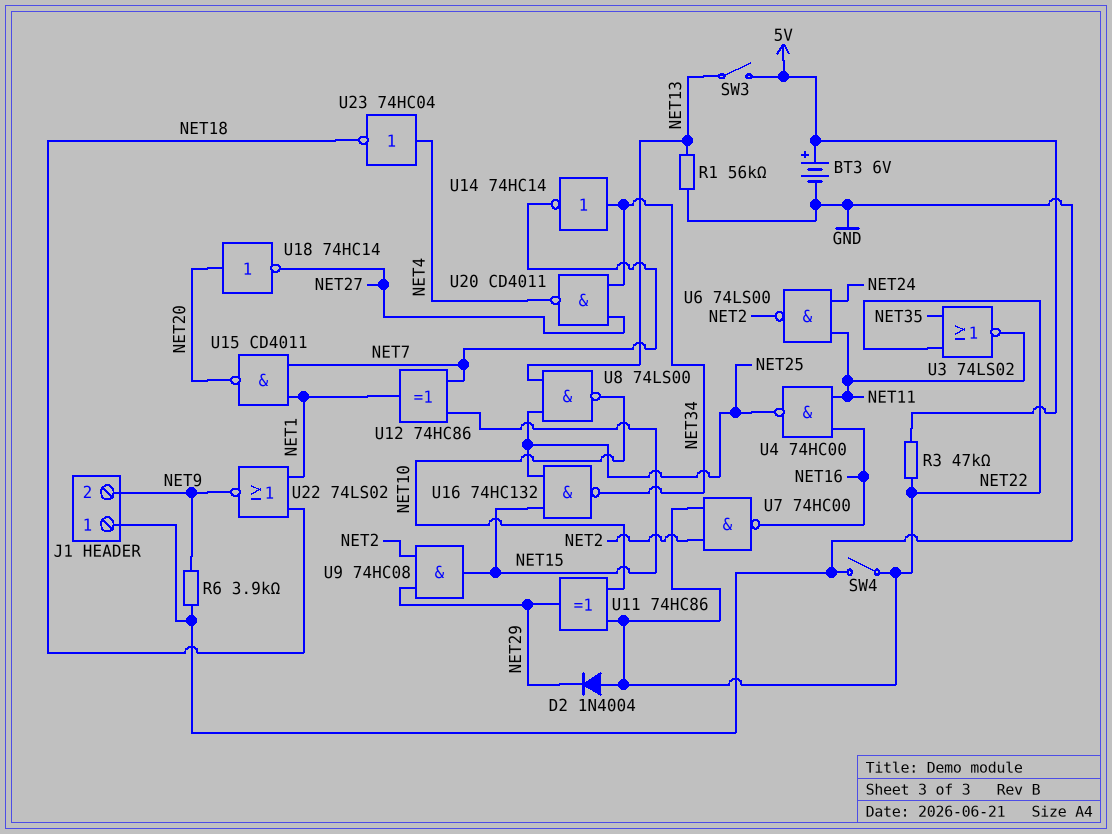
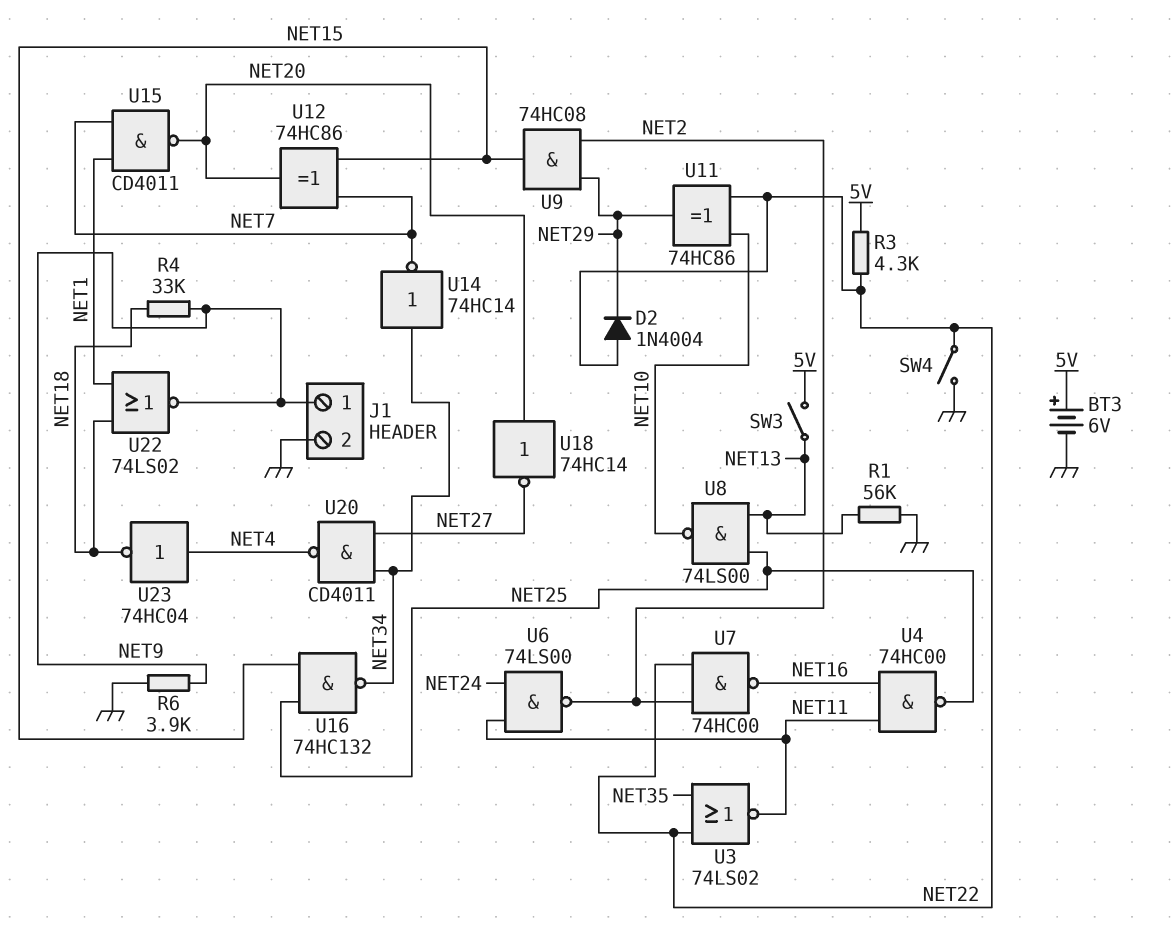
J1 pin 1: GND -> NET9
J1 pin 2: NET9 -> GND
R3: 47k (5V, NET22) -> 4.3k (5V, NET22)
R4: none -> 33k (NET9, NET18)
U12: XOR 74HC86 (in NET7, in NET15, out NET1) -> XOR 74HC86 (in NET7, in NET15, out NET20)

